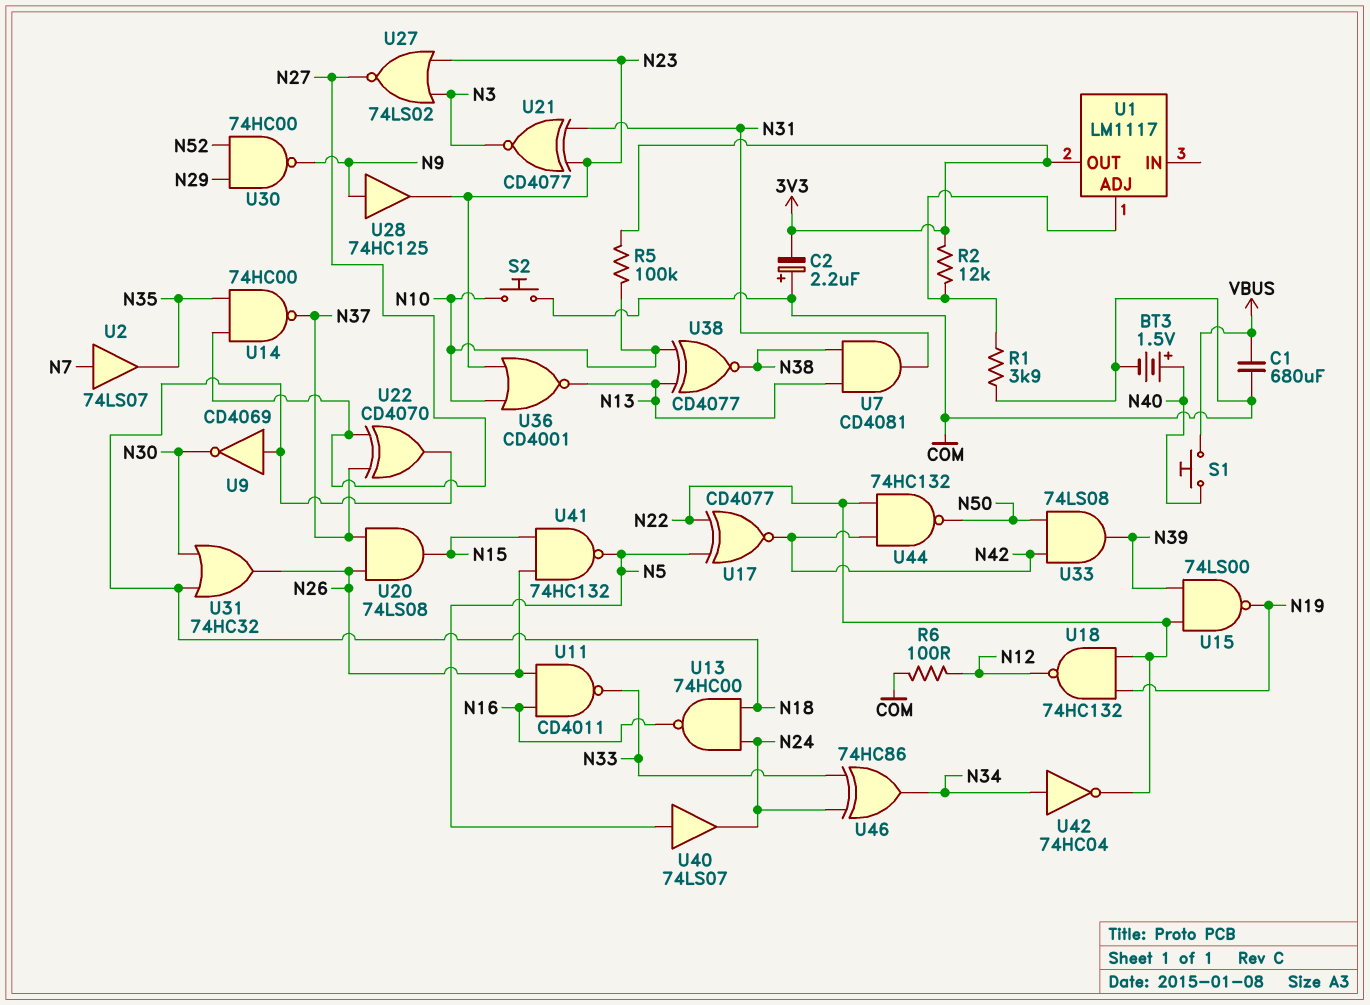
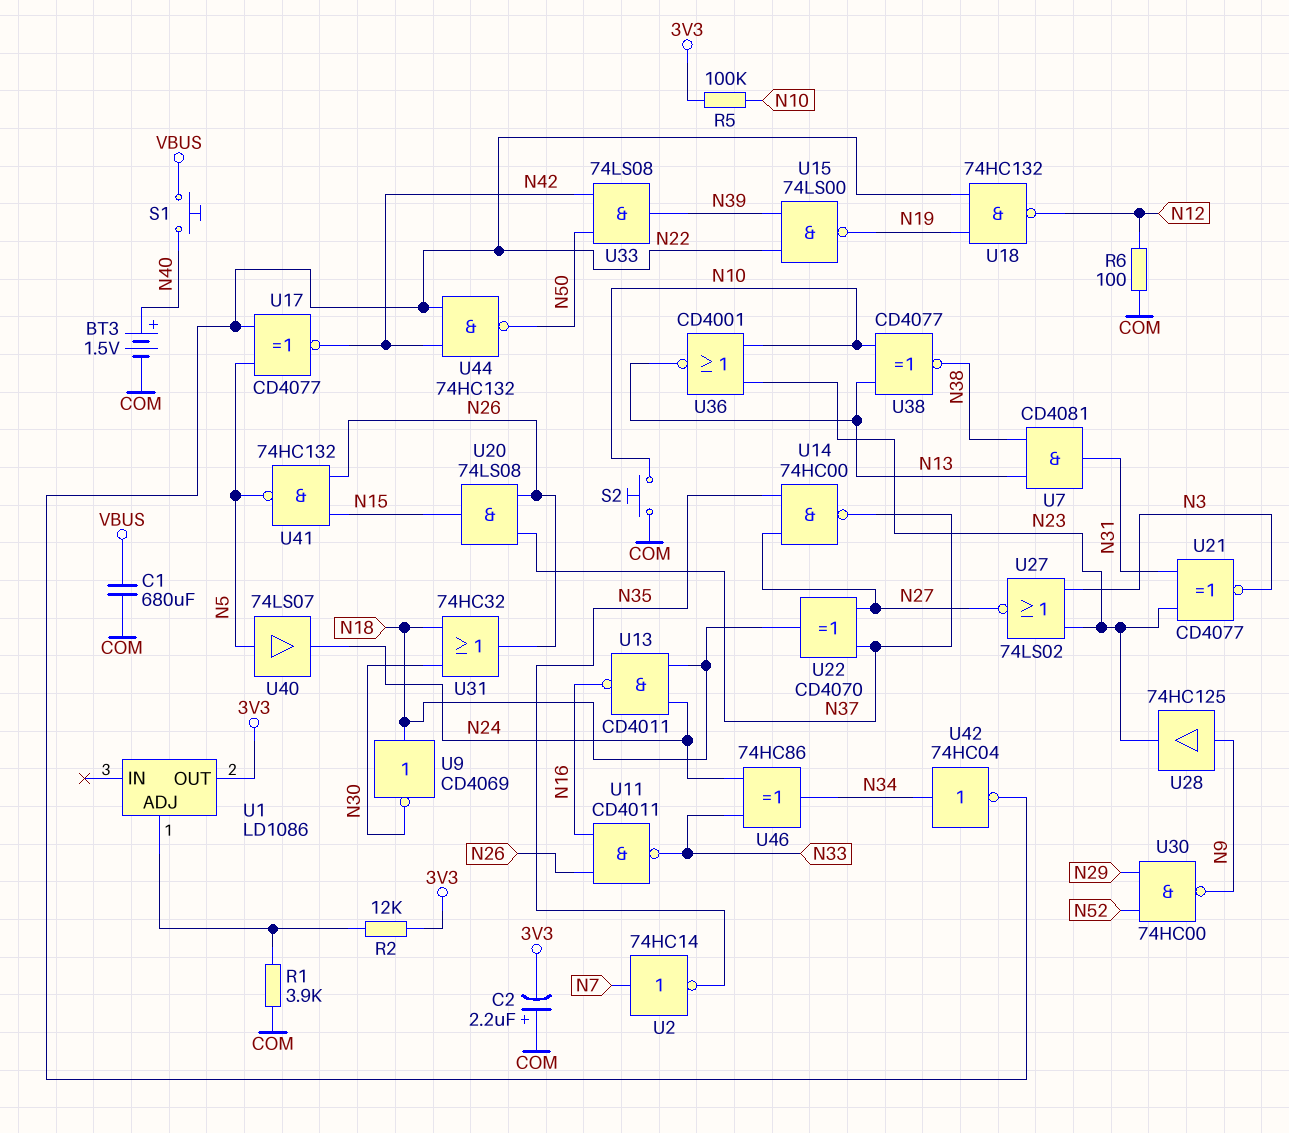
U1: LM1117 -> LD1086
U2: buffer 74LS07 (in N7, out N35) -> NOT 74HC14 (in N7, out N35)
U13: NAND 74HC00 (in N18, in N24, out N16) -> NAND CD4011 (in N18, in N24, out N16)

